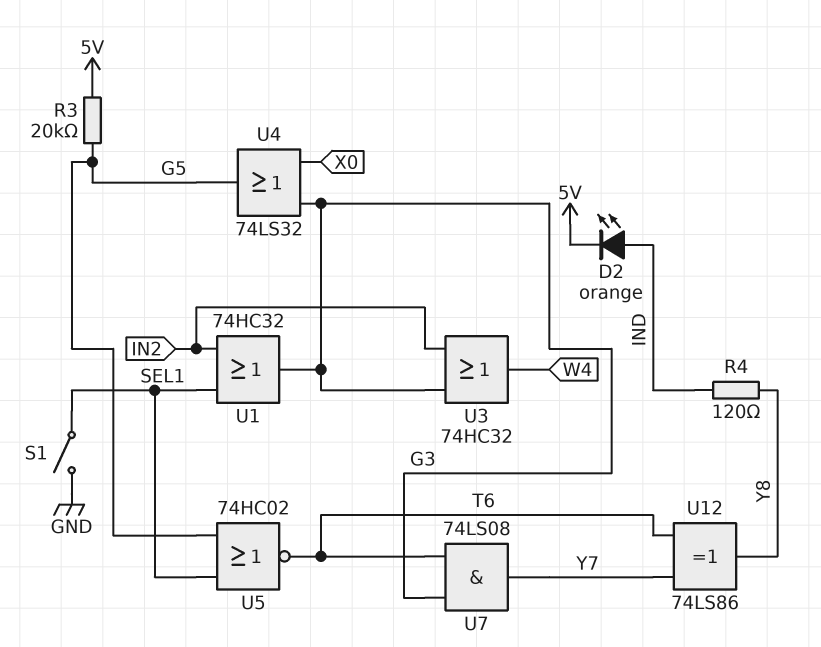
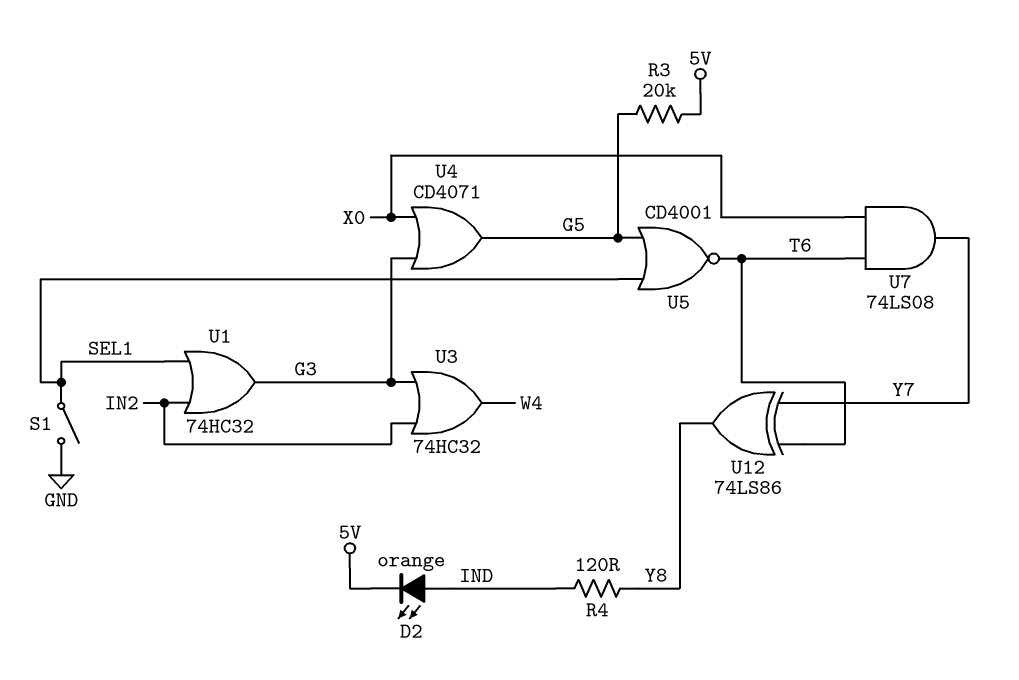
U4: OR 74LS32 (in G3, in X0, out G5) -> OR CD4071 (in G3, in X0, out G5)
U5: NOR 74HC02 (in G5, in SEL1, out T6) -> NOR CD4001 (in G5, in SEL1, out T6)
U7: AND 74LS08 (in G3, in T6, out Y7) -> AND 74LS08 (in T6, in X0, out Y7)

